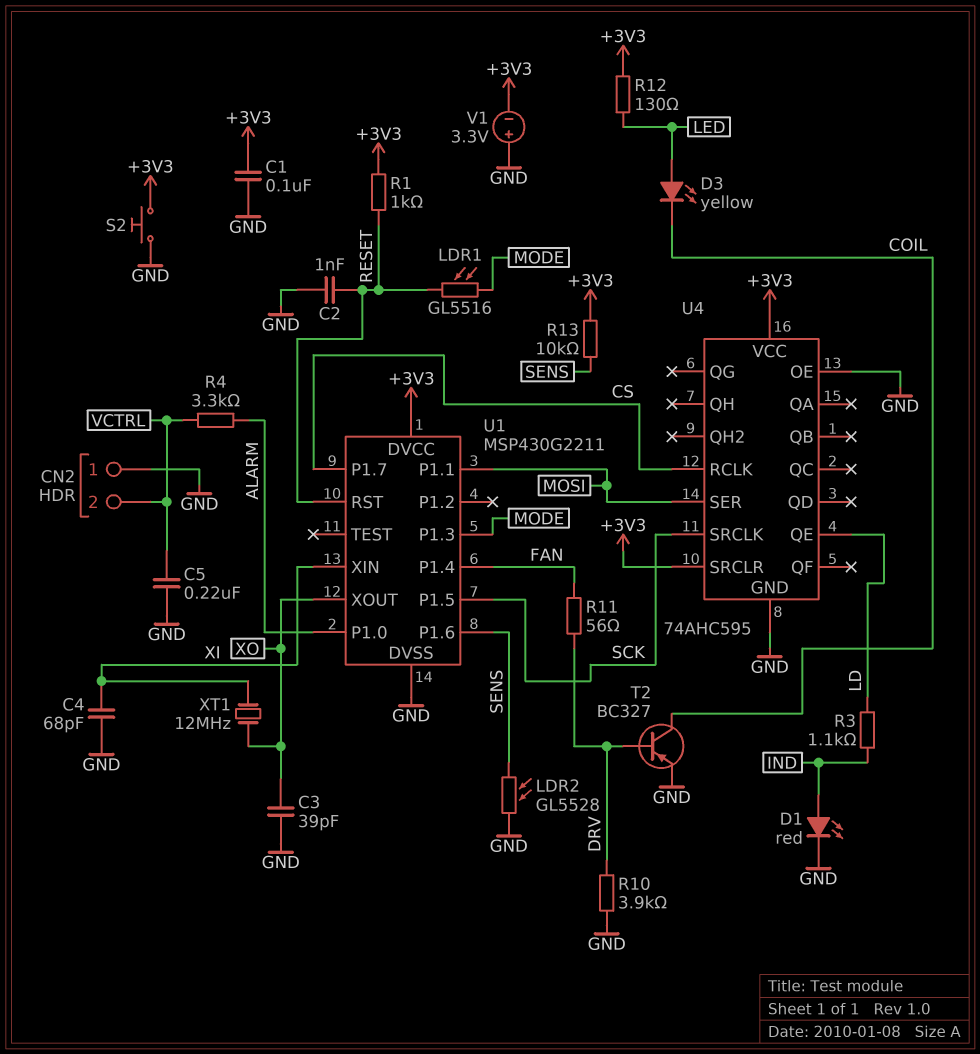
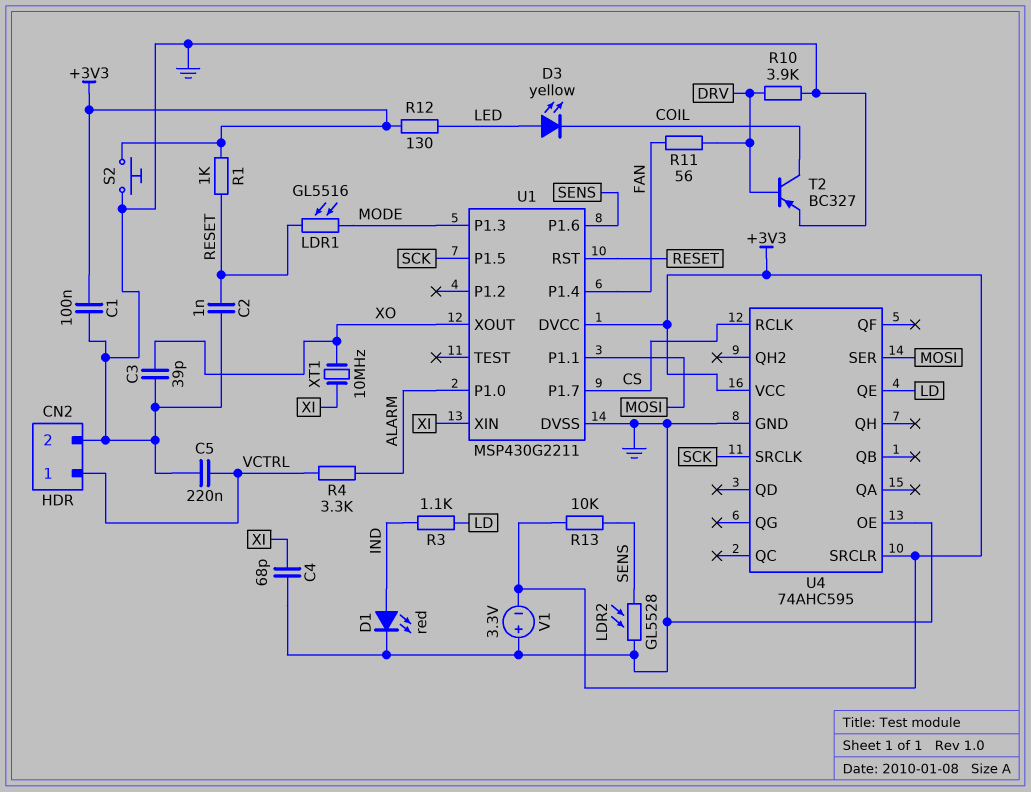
CN2 pin 1: GND -> VCTRL
CN2 pin 2: VCTRL -> GND
XT1: 12MHz (XI, XO) -> 10MHz (XI, XO)

